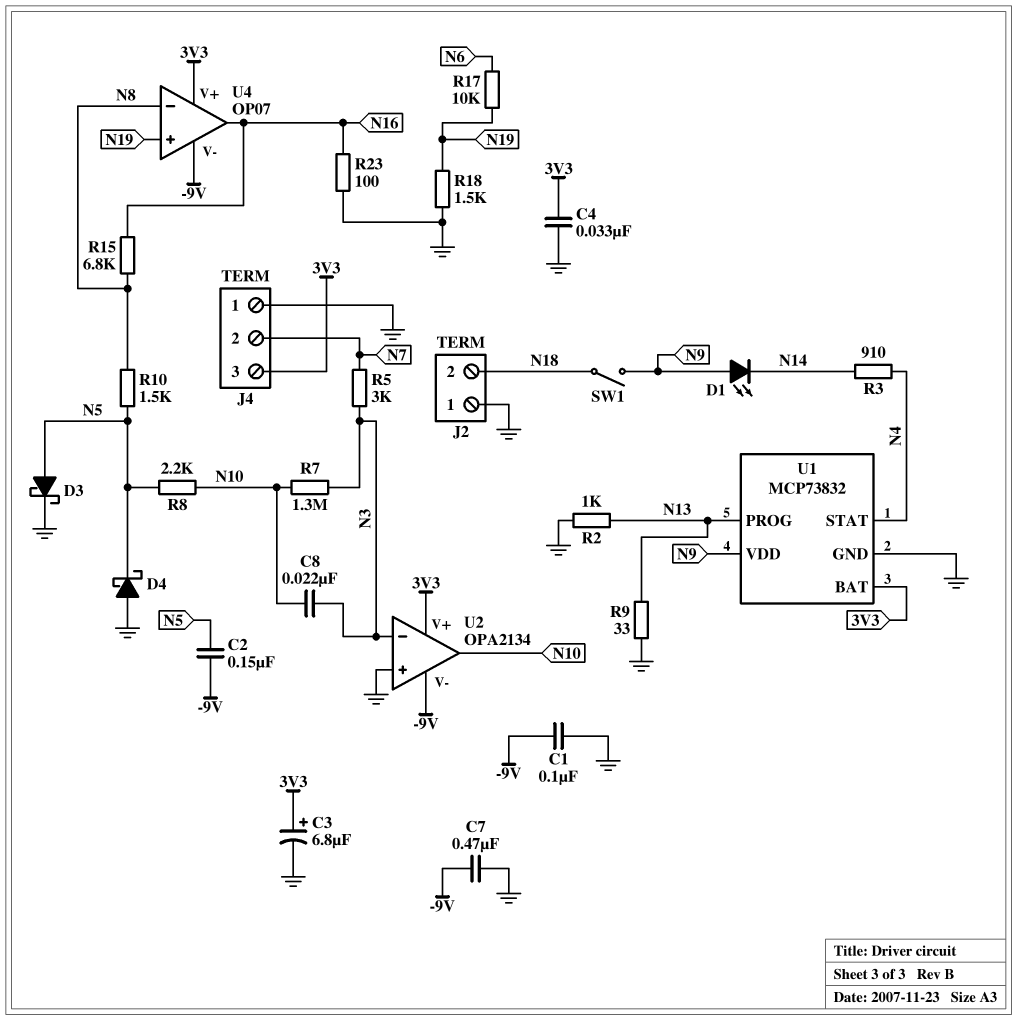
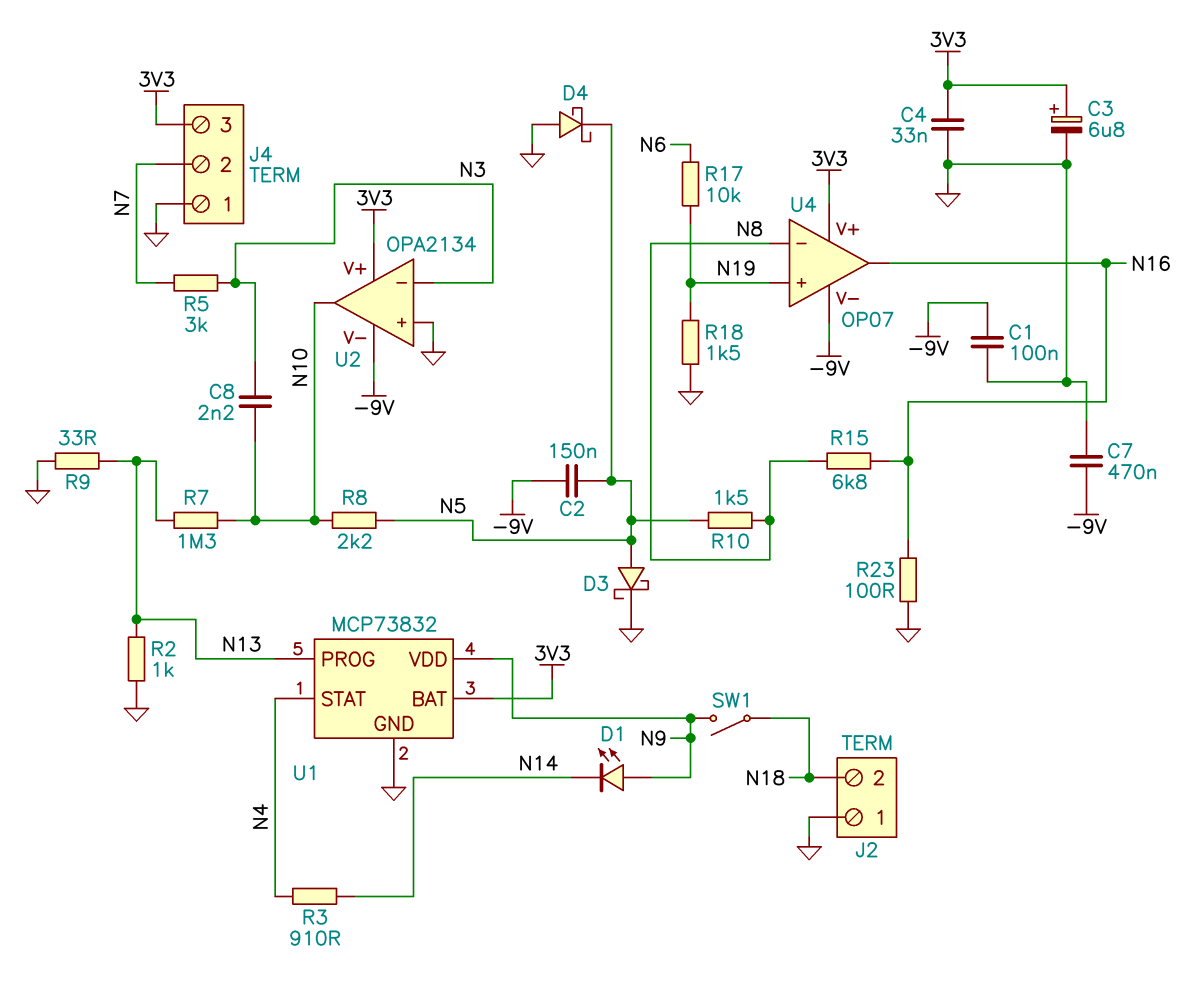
C8: 22nF (N3, N10) -> 2.2nF (N3, N10)
R7: 1.3M (N3, N10) -> 1.3M (N10, N13)

